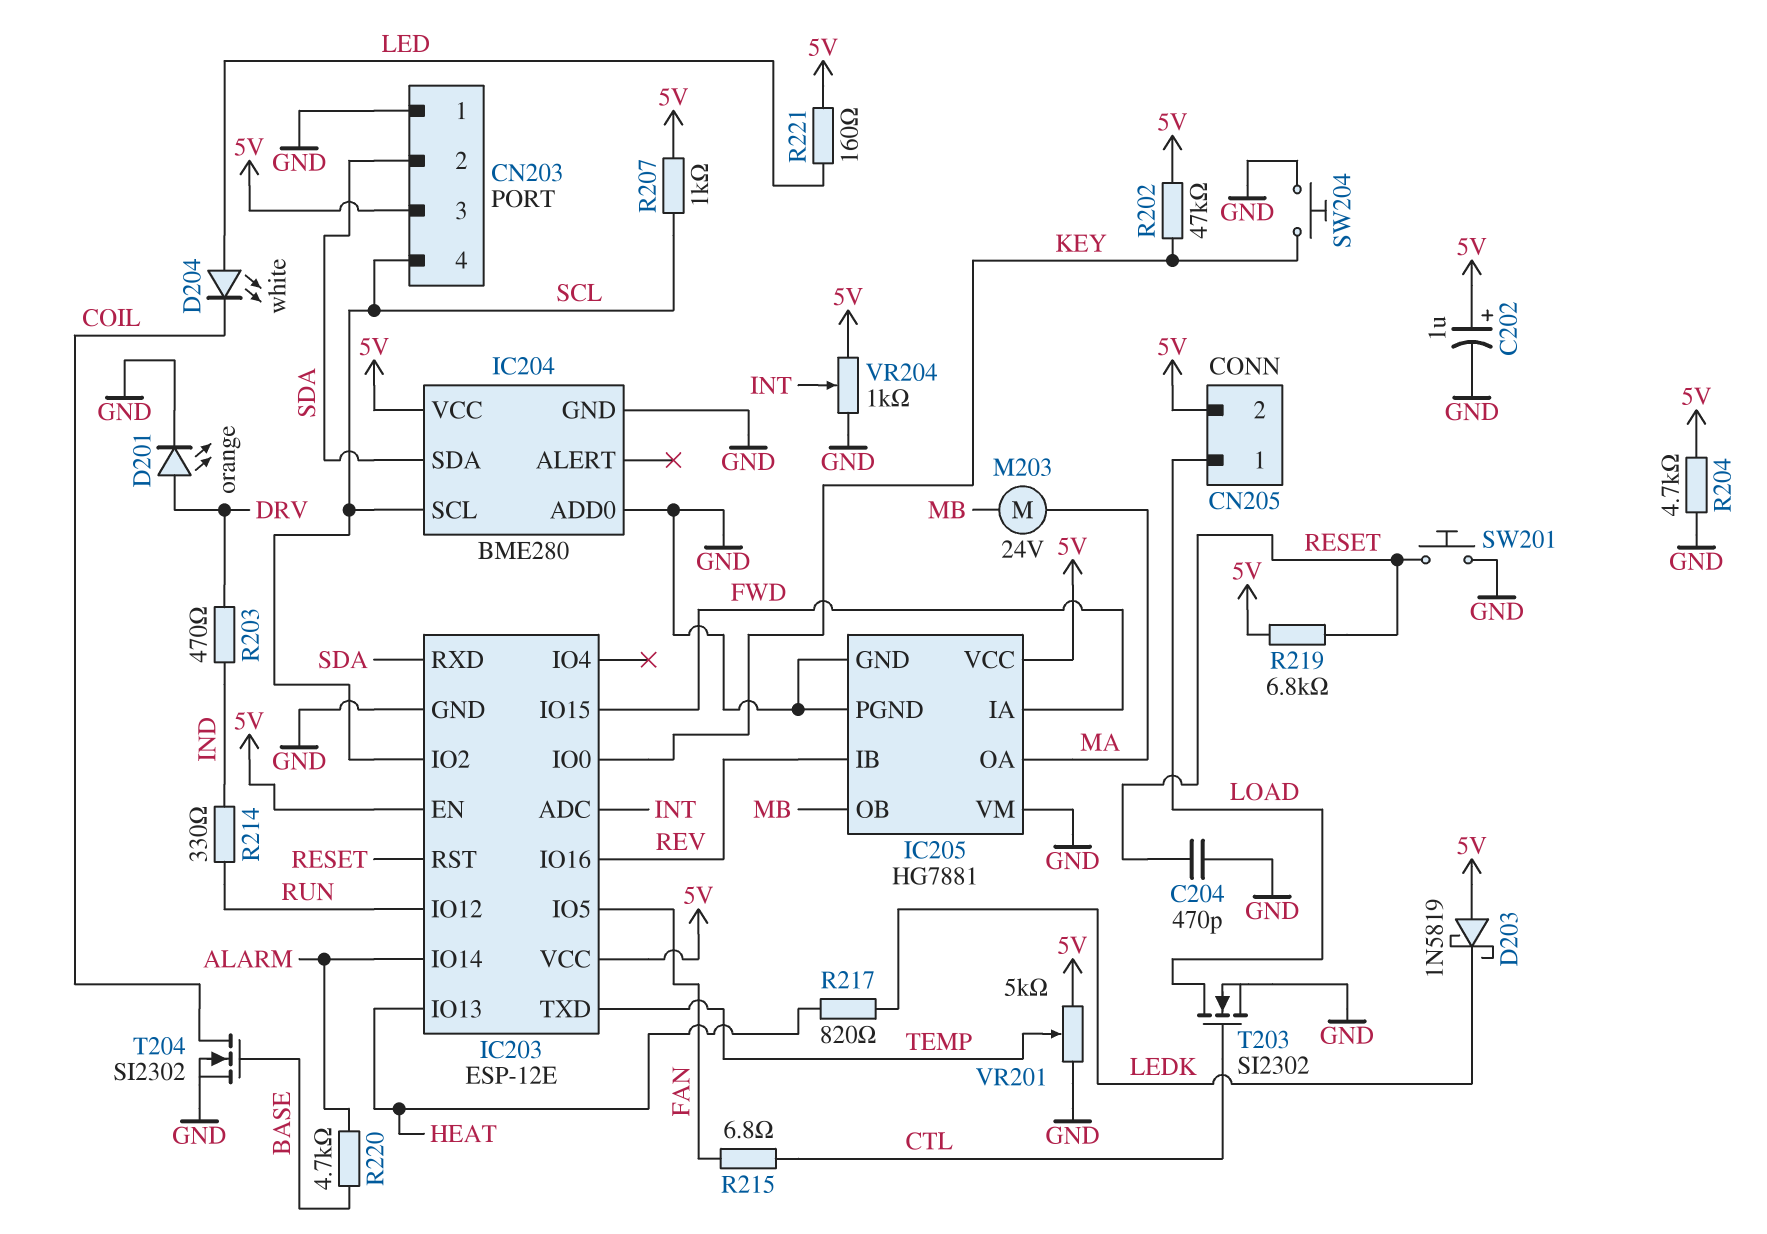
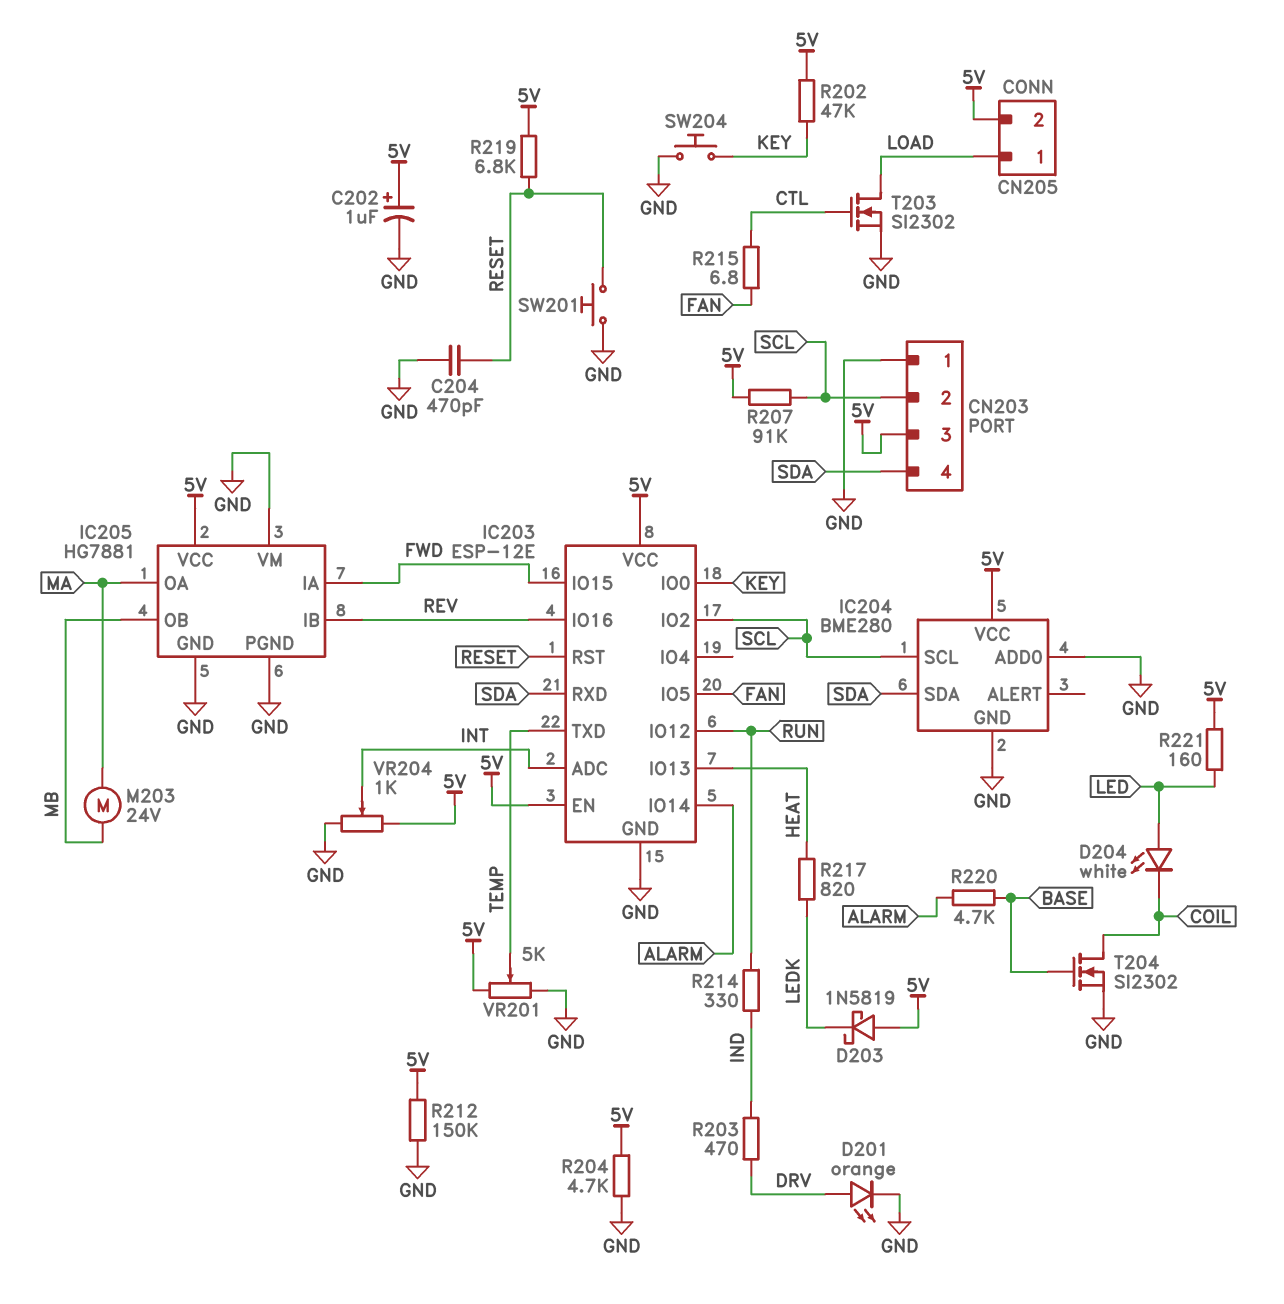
CN203 pin 2: SDA -> SCL
CN203 pin 4: SCL -> SDA
R207: 1k (5V, SCL) -> 91k (5V, SCL)
R212: none -> 150k (5V, GND)

